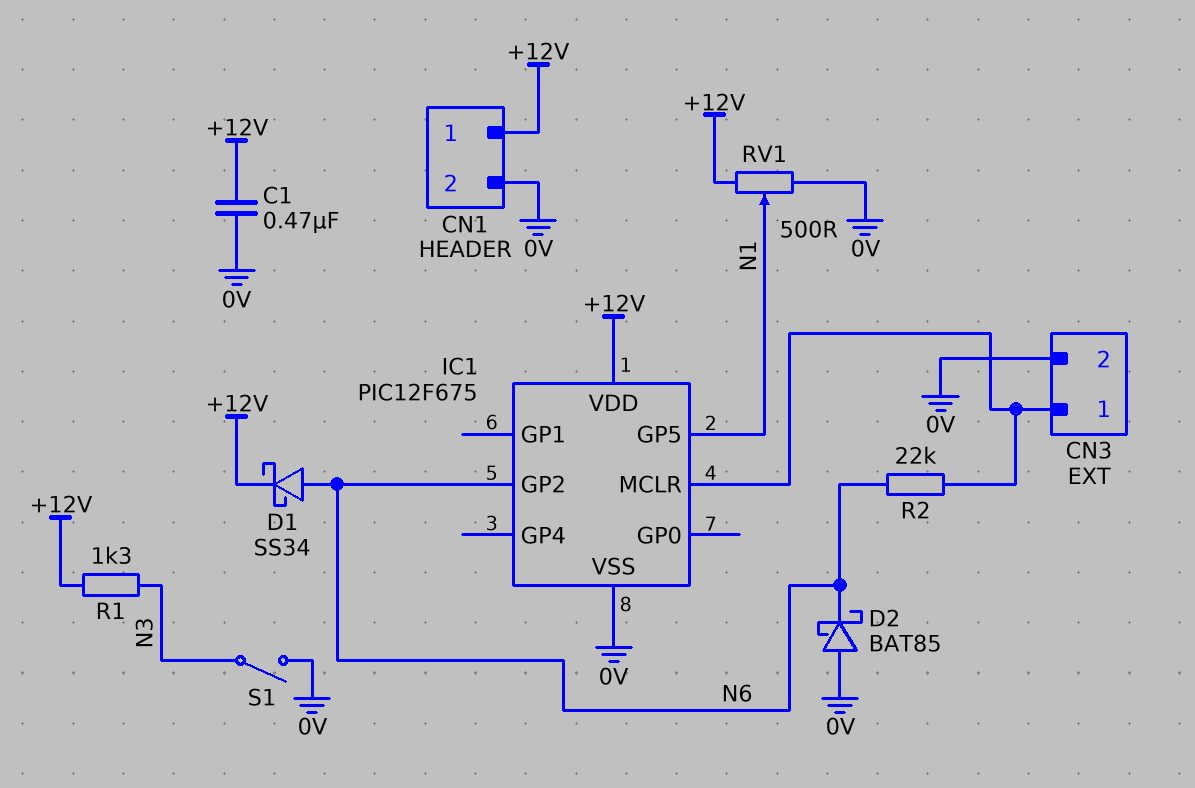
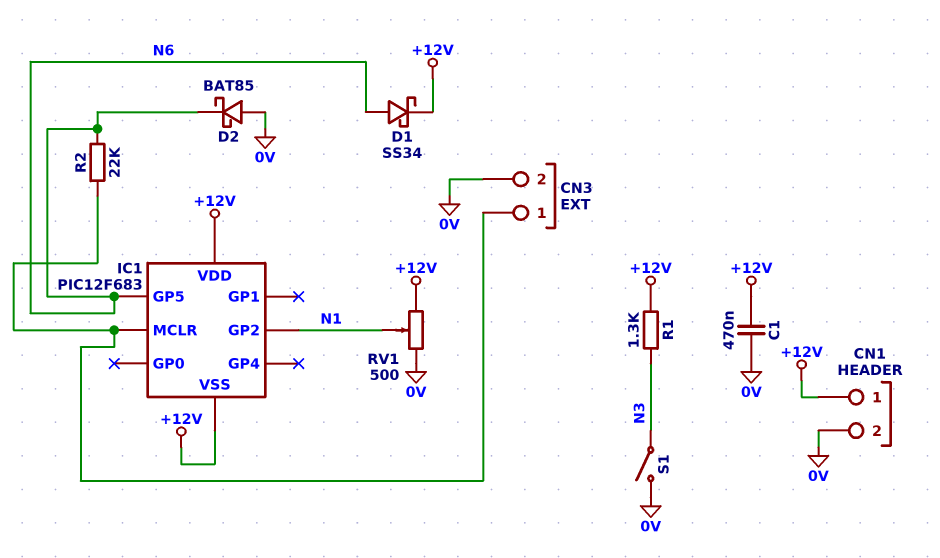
IC1: PIC12F675 -> PIC12F683
IC1 pin GP2: N6 -> N1
IC1 pin GP5: N1 -> N6
IC1 pin VSS: 0V -> +12V

